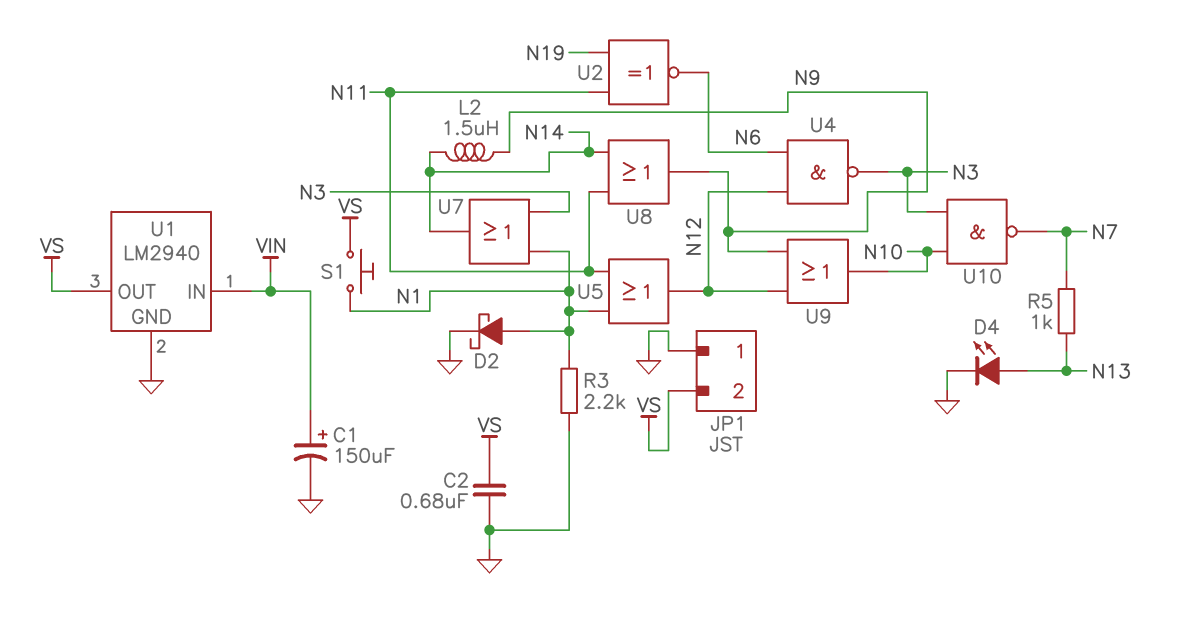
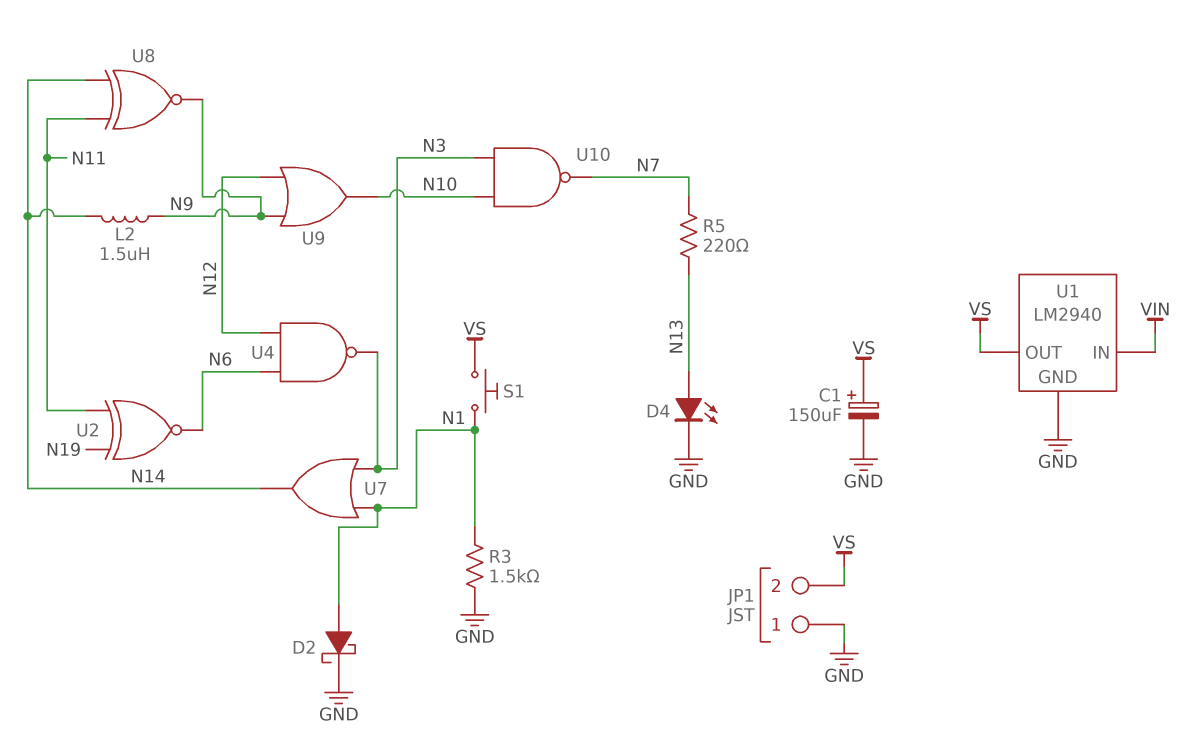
C1: 150uF (plus VIN, minus GND) -> 150uF (plus VS, minus GND)
C2: 680nF (GND, VS) -> none
R3: 2.2k (GND, N1) -> 1.5k (GND, N1)
R5: 1k (N7, N13) -> 220 (N7, N13)
U5: OR (in N1, in N11, out N12) -> none
U8: OR (in N11, in N14, out N9) -> XNOR (in N11, in N14, out N9)

